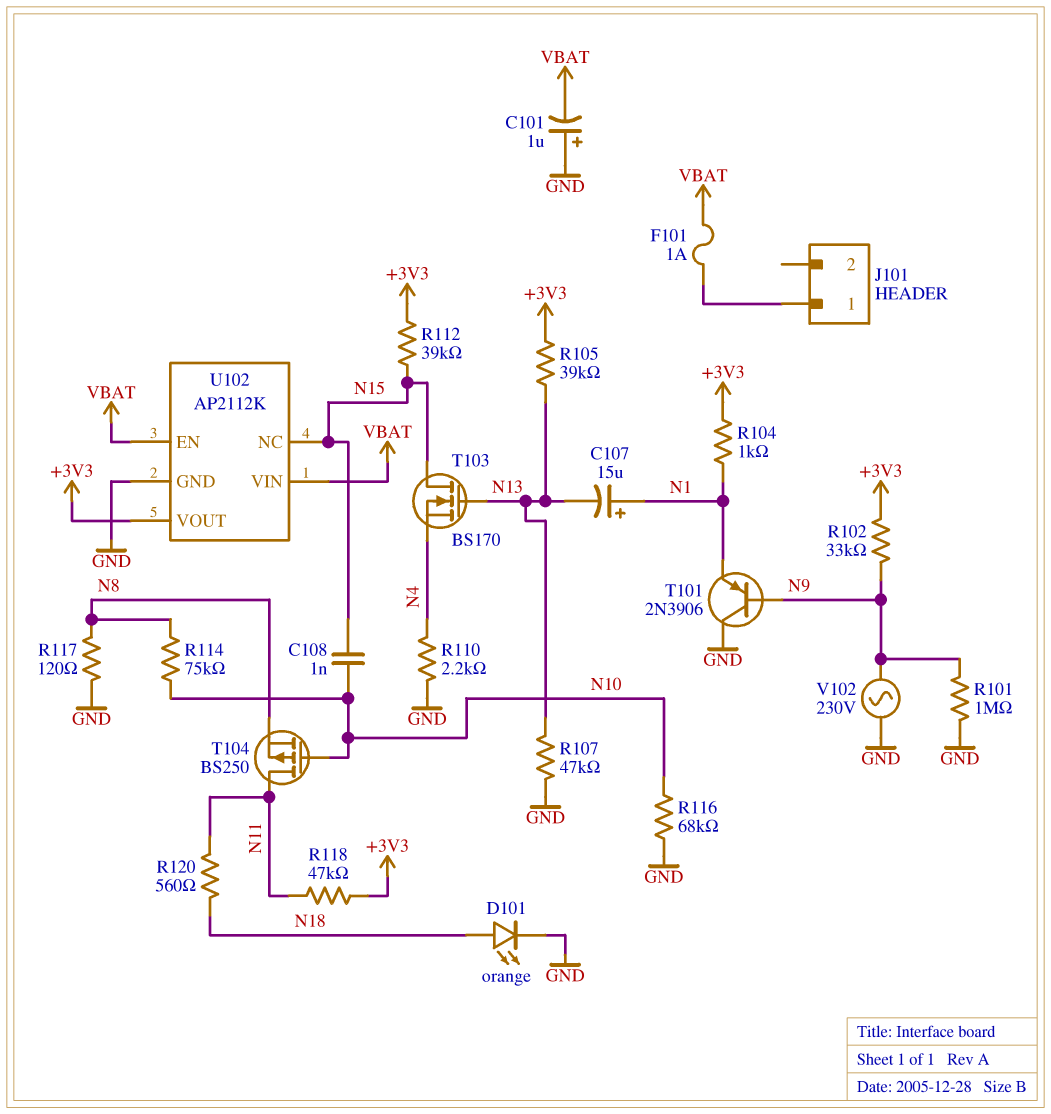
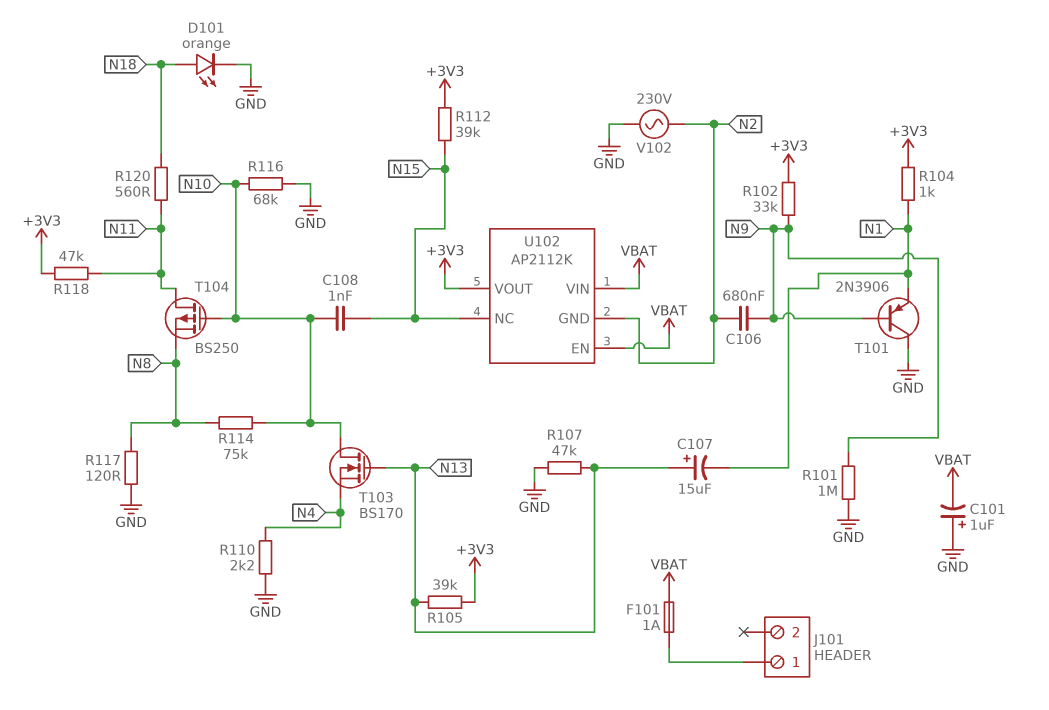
C106: none -> 680nF (N2, N9)
C107: 15uF (plus N1, minus N13) -> 15uF (plus N13, minus N1)
T103: NMOS BS170 (G N13, D N15, S N4) -> NMOS BS170 (G N13, D N10, S N4)
U102 pin GND: GND -> N2
V102: AC 230V (GND, N9) -> AC 230V (GND, N2)

